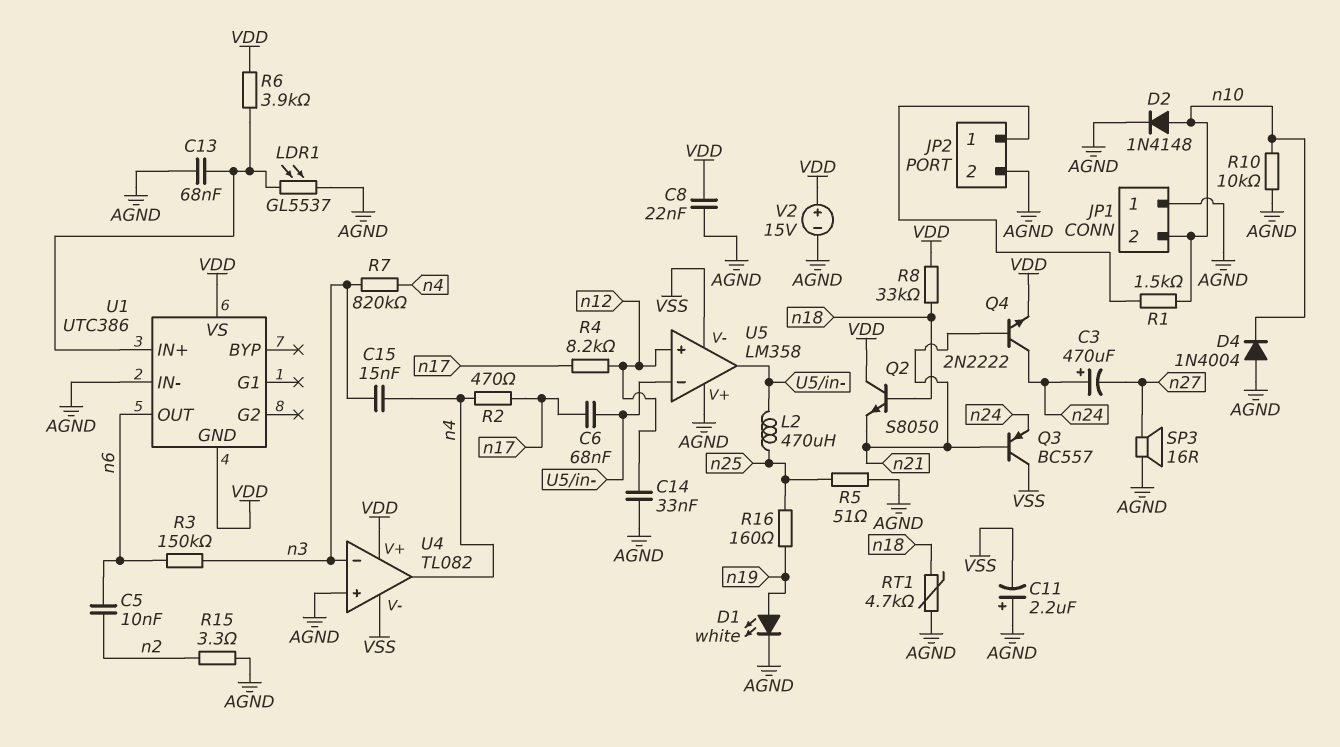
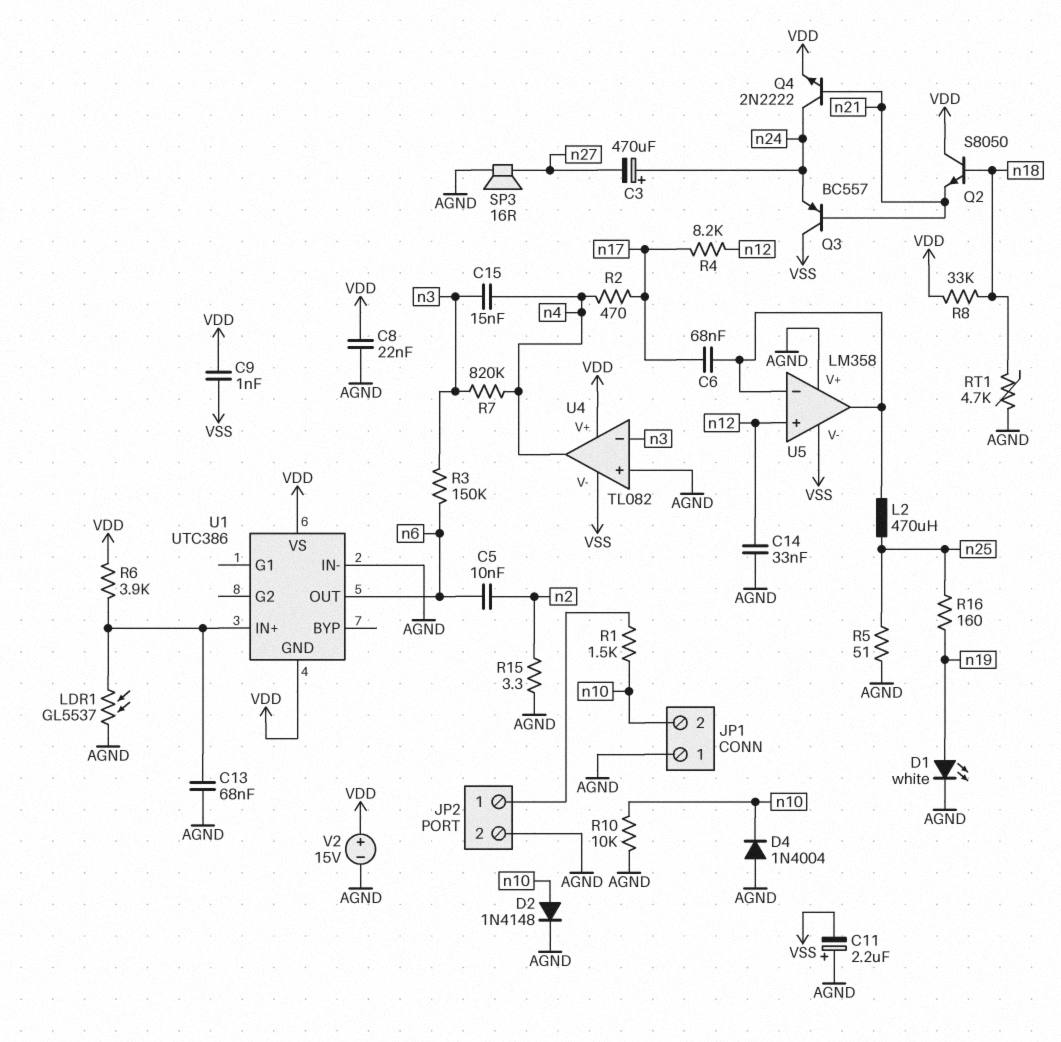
C9: none -> 1nF (VDD, VSS)

